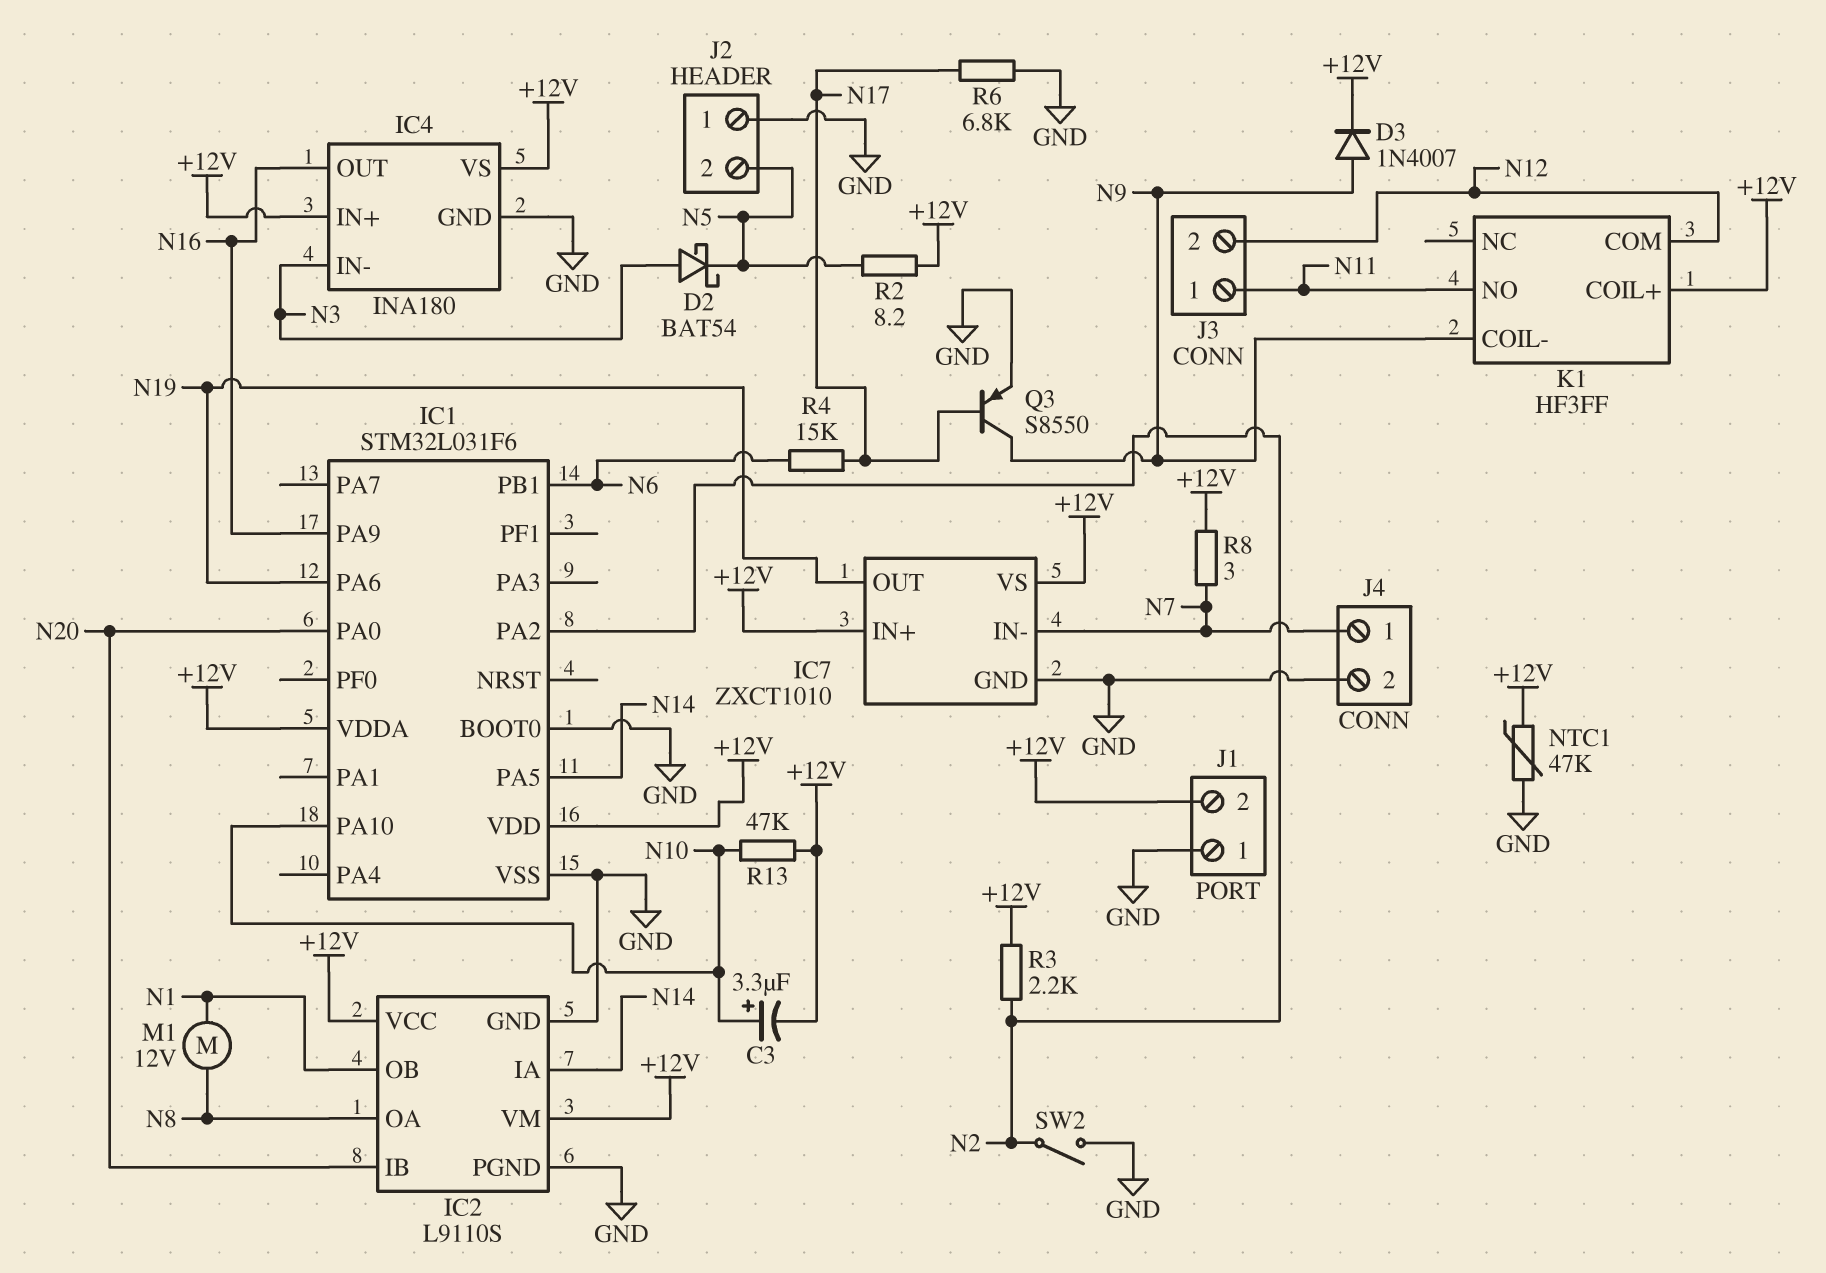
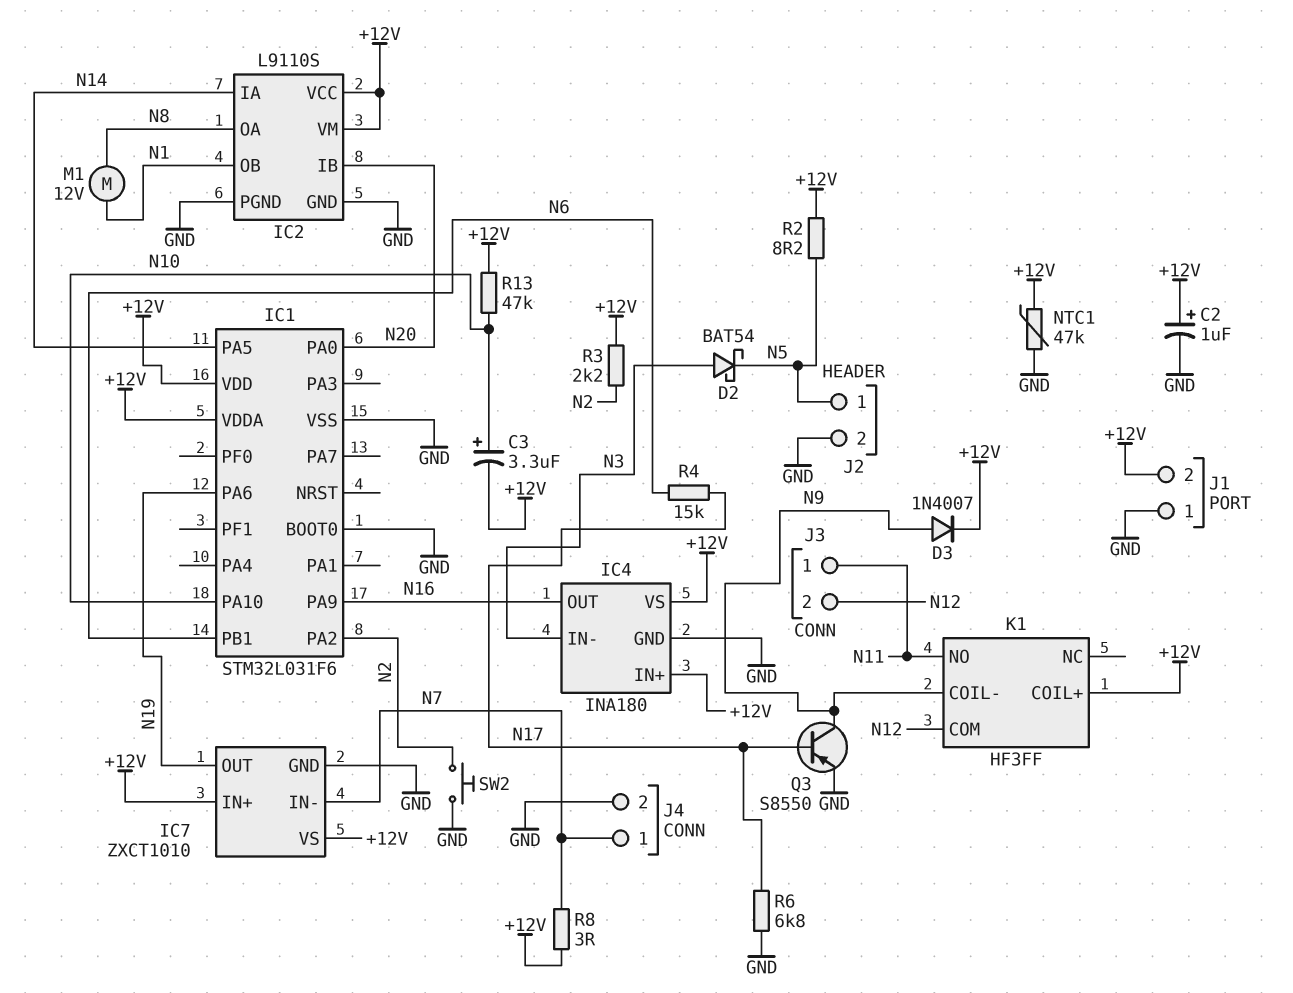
C2: none -> 1uF (plus +12V, minus GND)
J2 pin 1: GND -> N5
J2 pin 2: N5 -> GND
SW2: switch (GND, N2) -> button (GND, N2)

